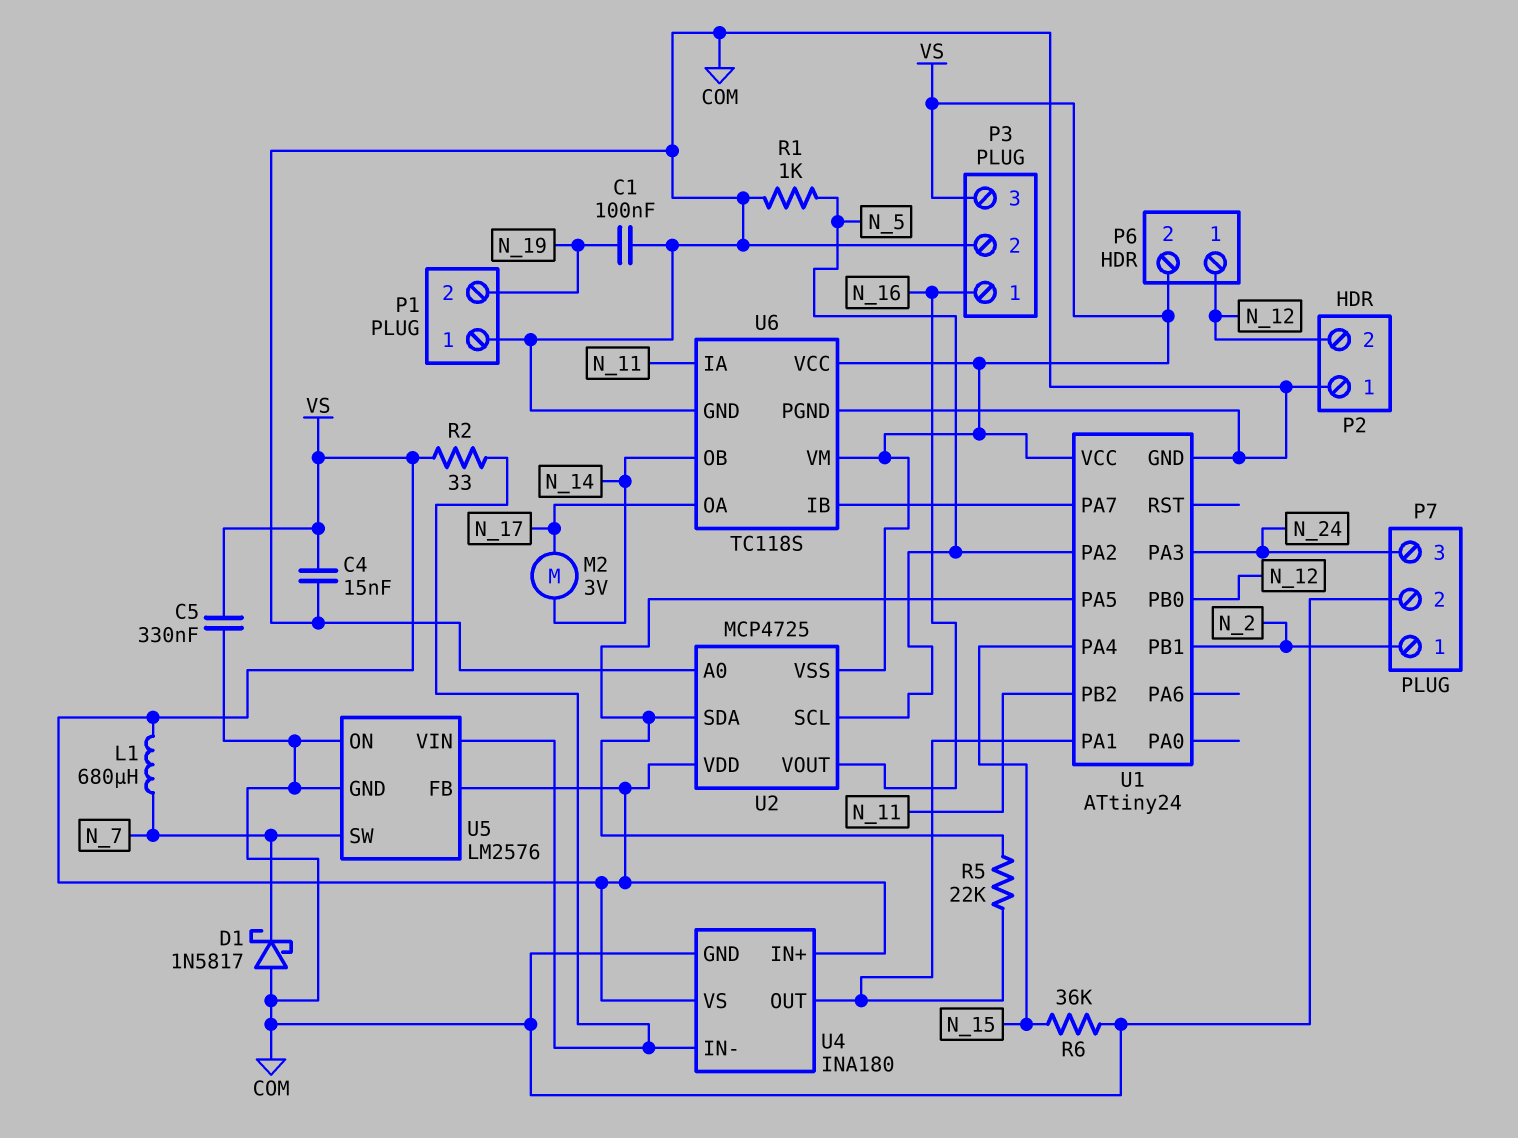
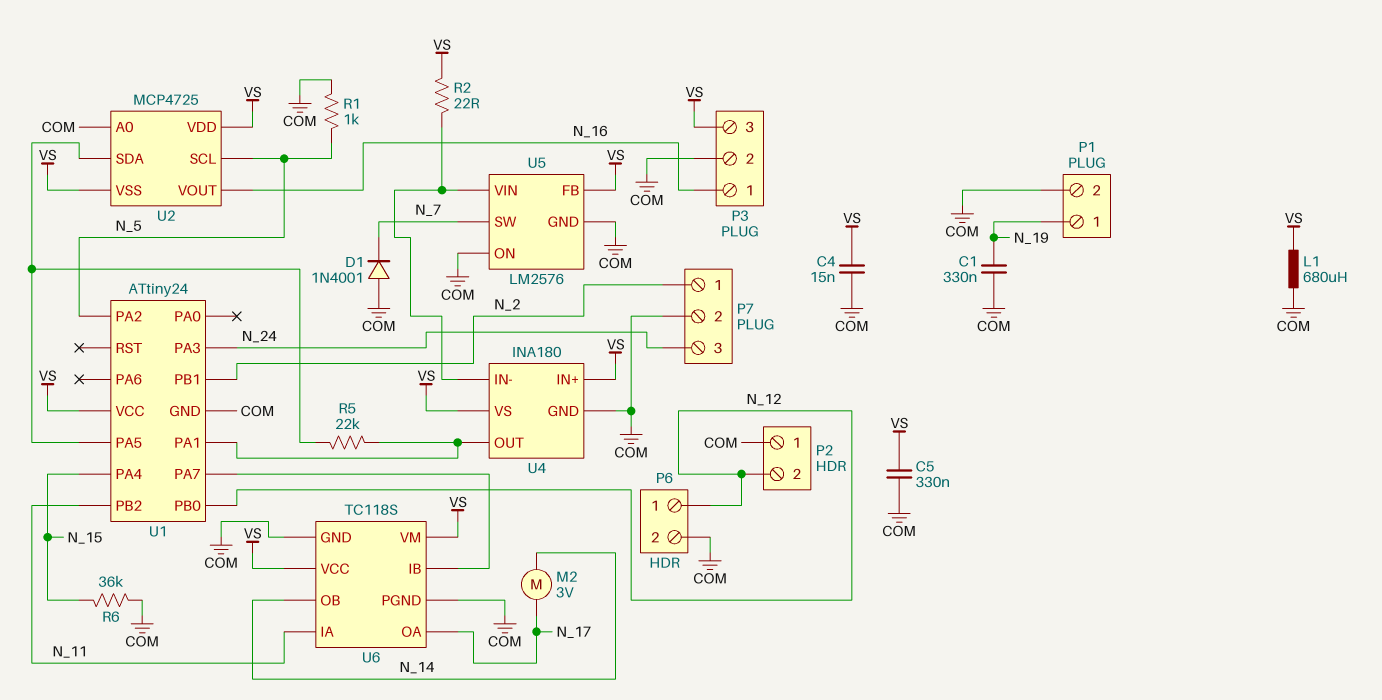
C1: 100nF (COM, N_19) -> 330nF (COM, N_19)
D1: schottky 1N5817 (A COM, K N_7) -> diode 1N4001 (A COM, K N_7)
L1: 680uH (N_7, VS) -> 680uH (COM, VS)
P1 pin 1: COM -> N_19
P1 pin 2: N_19 -> COM
P6 pin 2: VS -> COM
R2: 33 (U4/IN-, VS) -> 22 (U4/IN-, VS)

